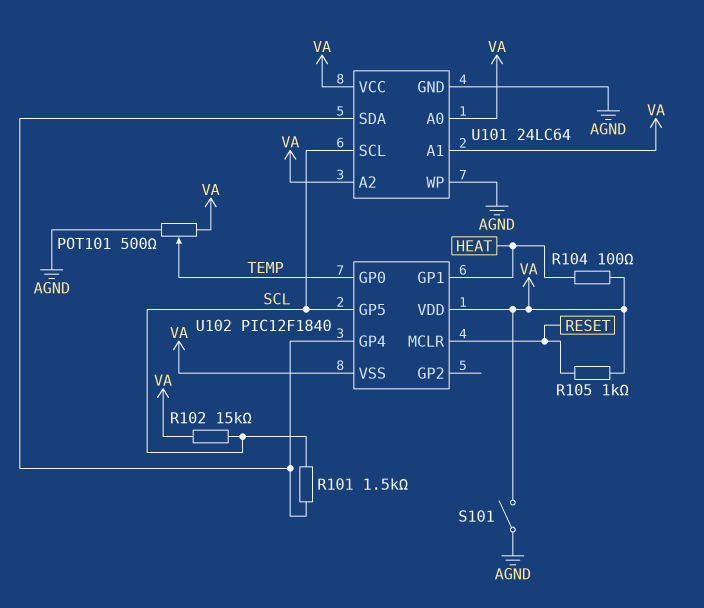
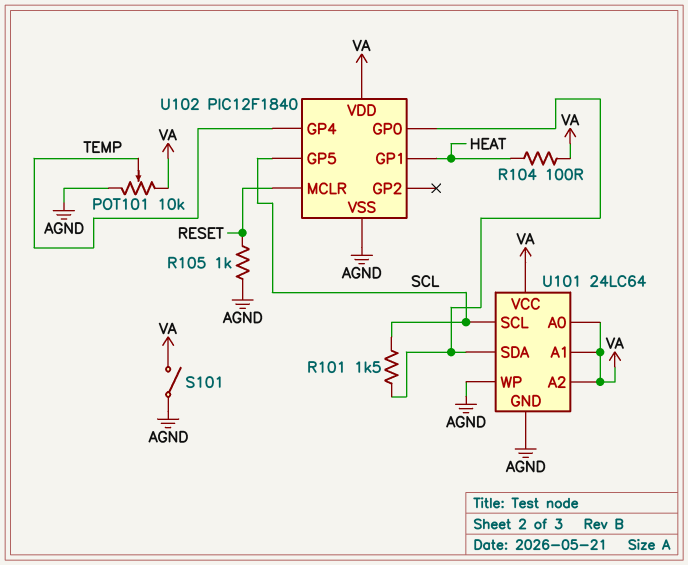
POT101: 500 (AGND, VA, wiper TEMP) -> 10k (AGND, VA, wiper TEMP)
R102: 15k (SCL, VA) -> none
R105: 1k (RESET, VA) -> 1k (AGND, RESET)
U102 pin GP0: TEMP -> U101/SDA
U102 pin GP4: U101/SDA -> TEMP
U102 pin VSS: VA -> AGND

